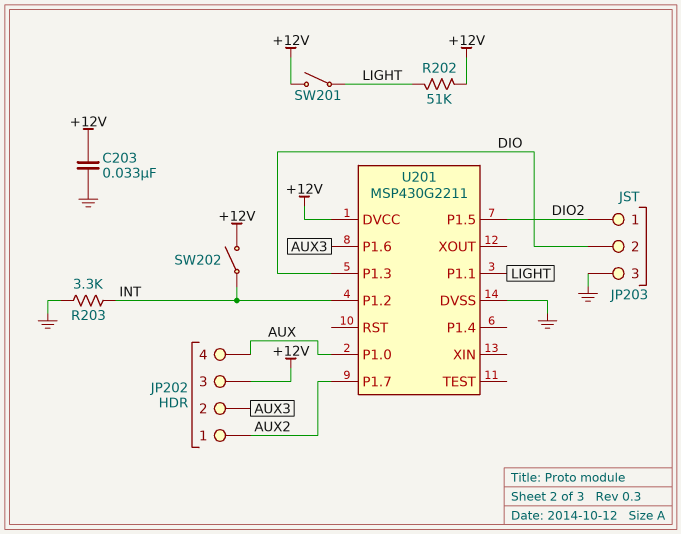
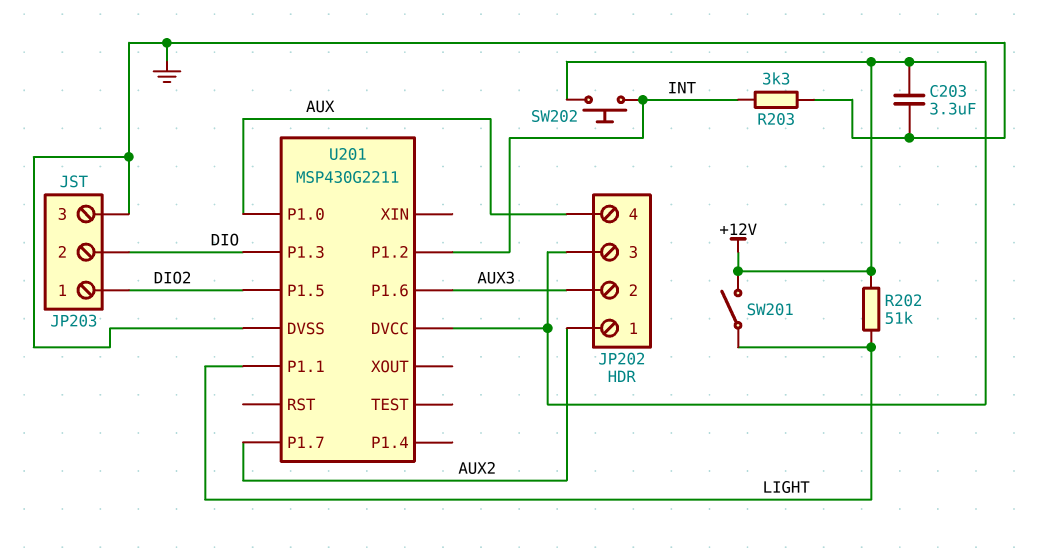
C203: 33nF (+12V, GND) -> 3.3uF (+12V, GND)
SW202: switch (+12V, INT) -> button (+12V, INT)

